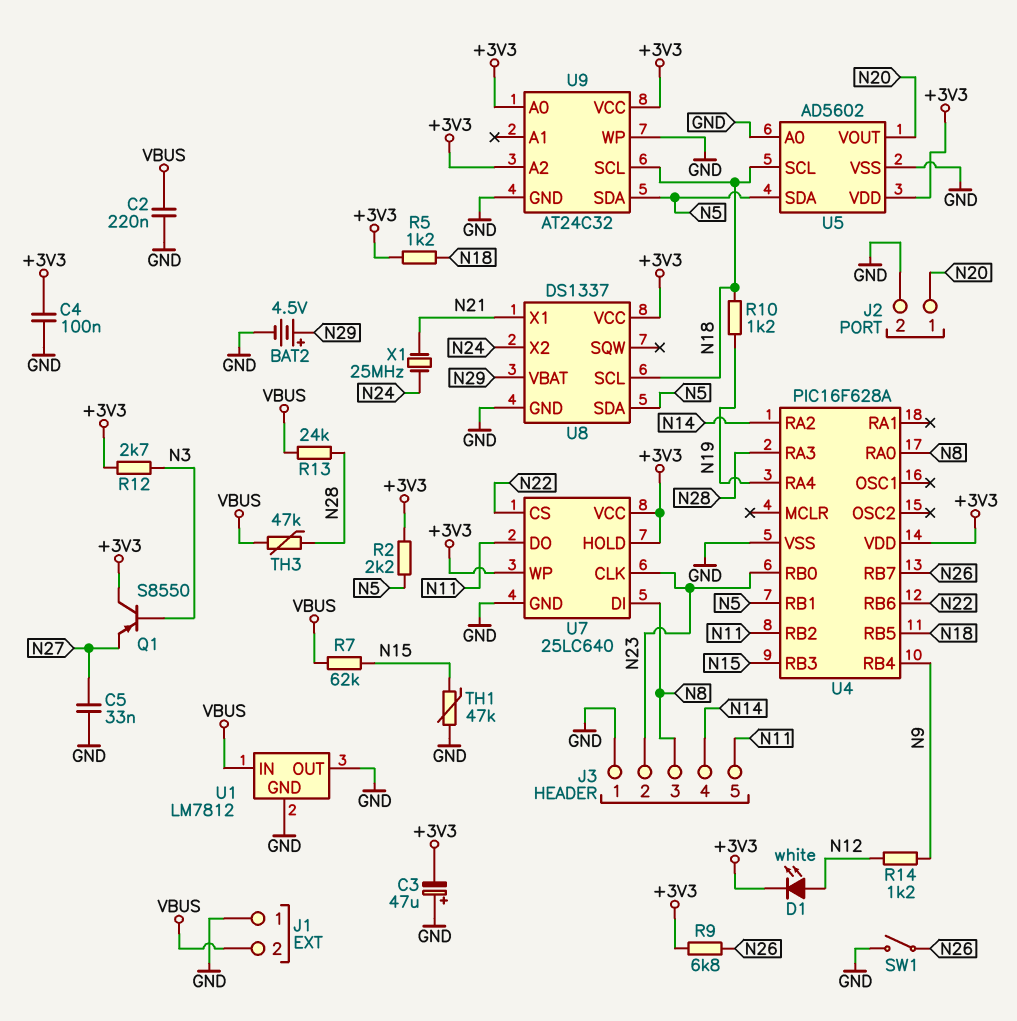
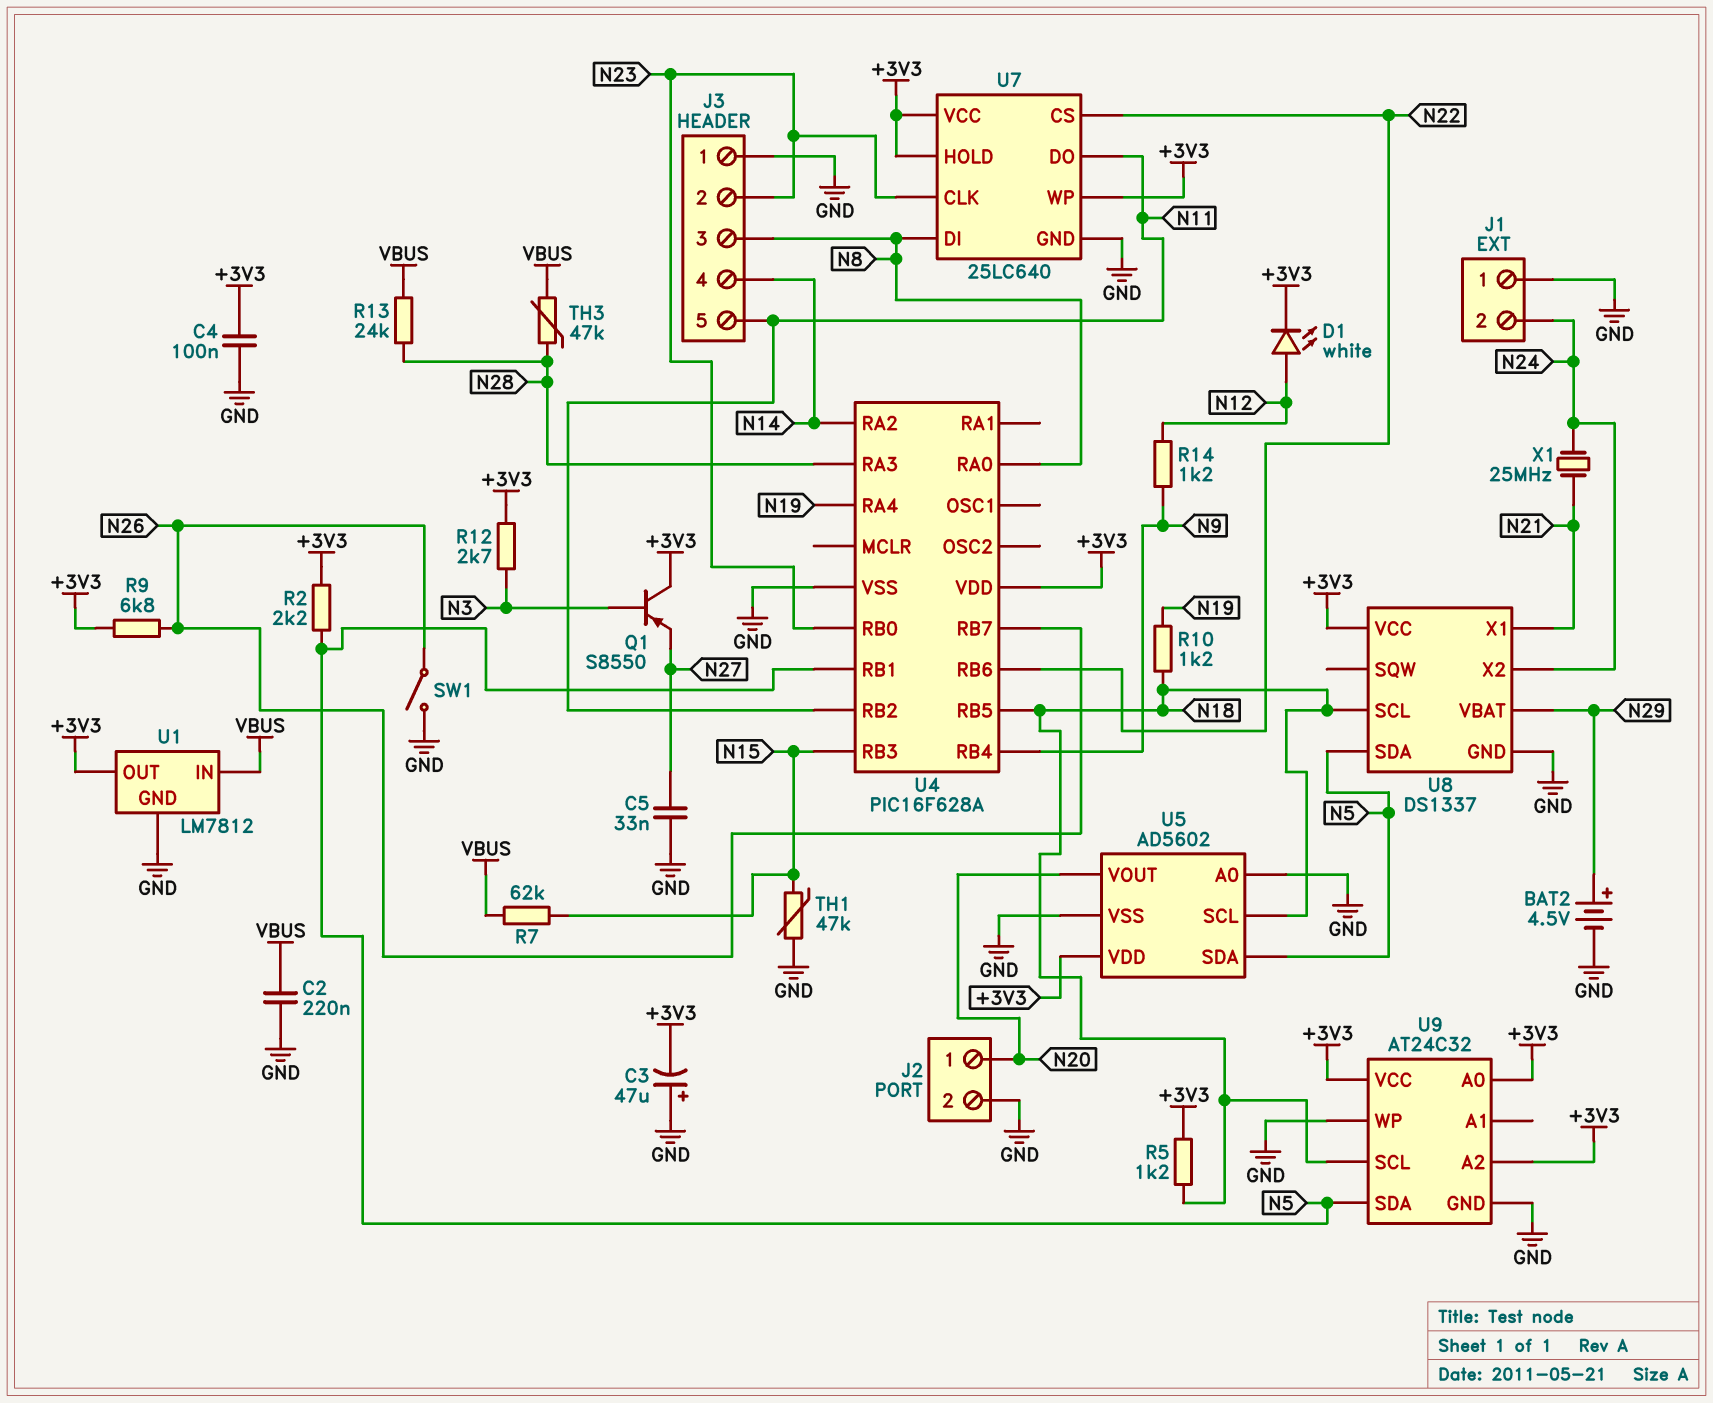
J1 pin 2: VBUS -> N24
U1 pin OUT: GND -> +3V3

